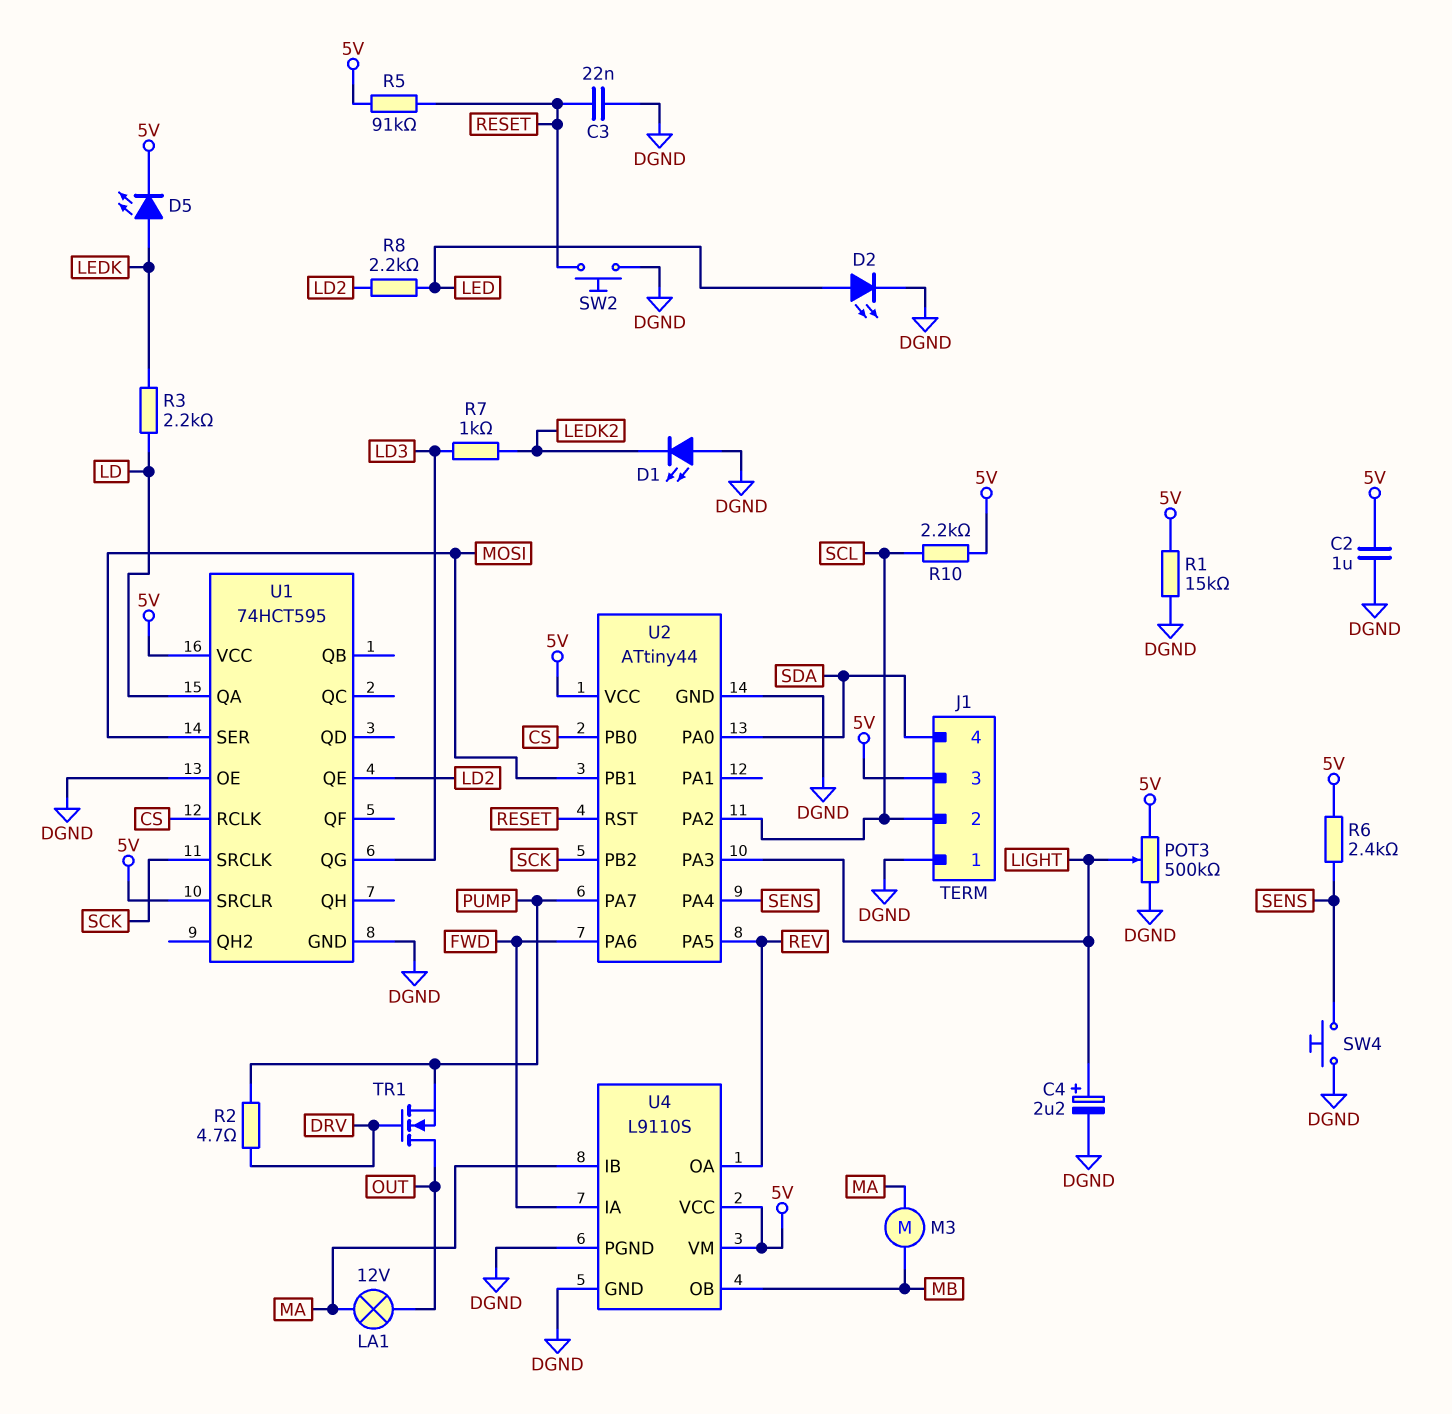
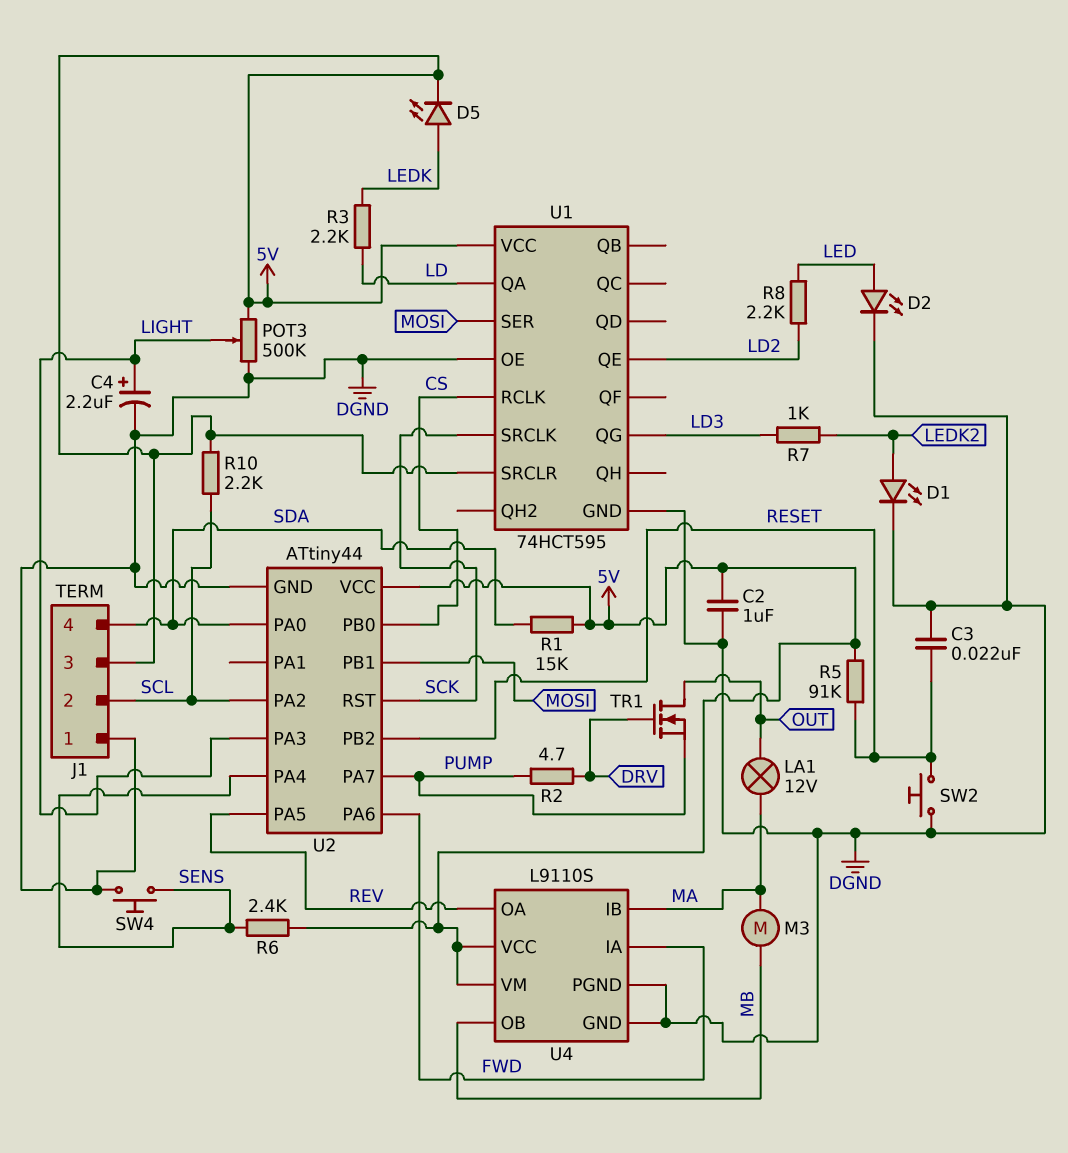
D1: LED (A DGND, K LEDK2) -> LED (A LEDK2, K DGND)
R1: 15k (5V, DGND) -> 15k (5V, SDA)
U2 pin PB2: SCK -> RESET
U2 pin RST: RESET -> SCK

